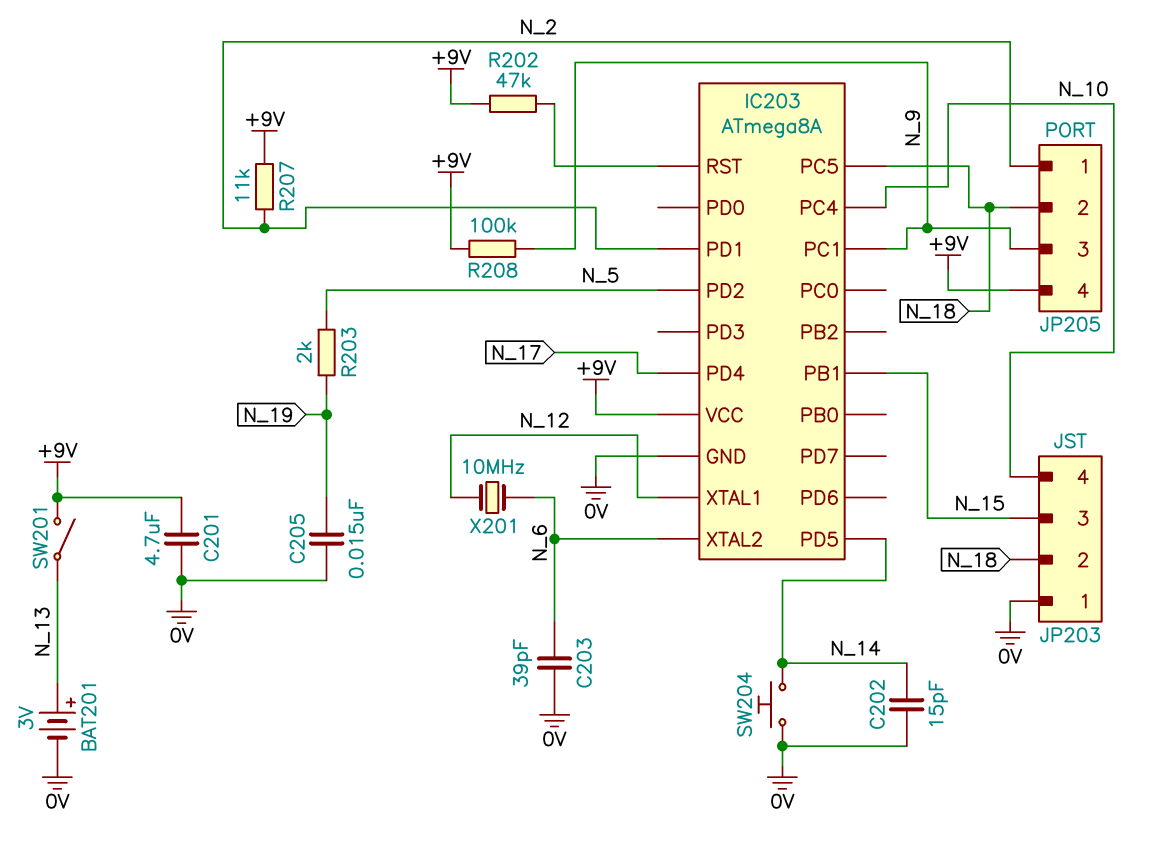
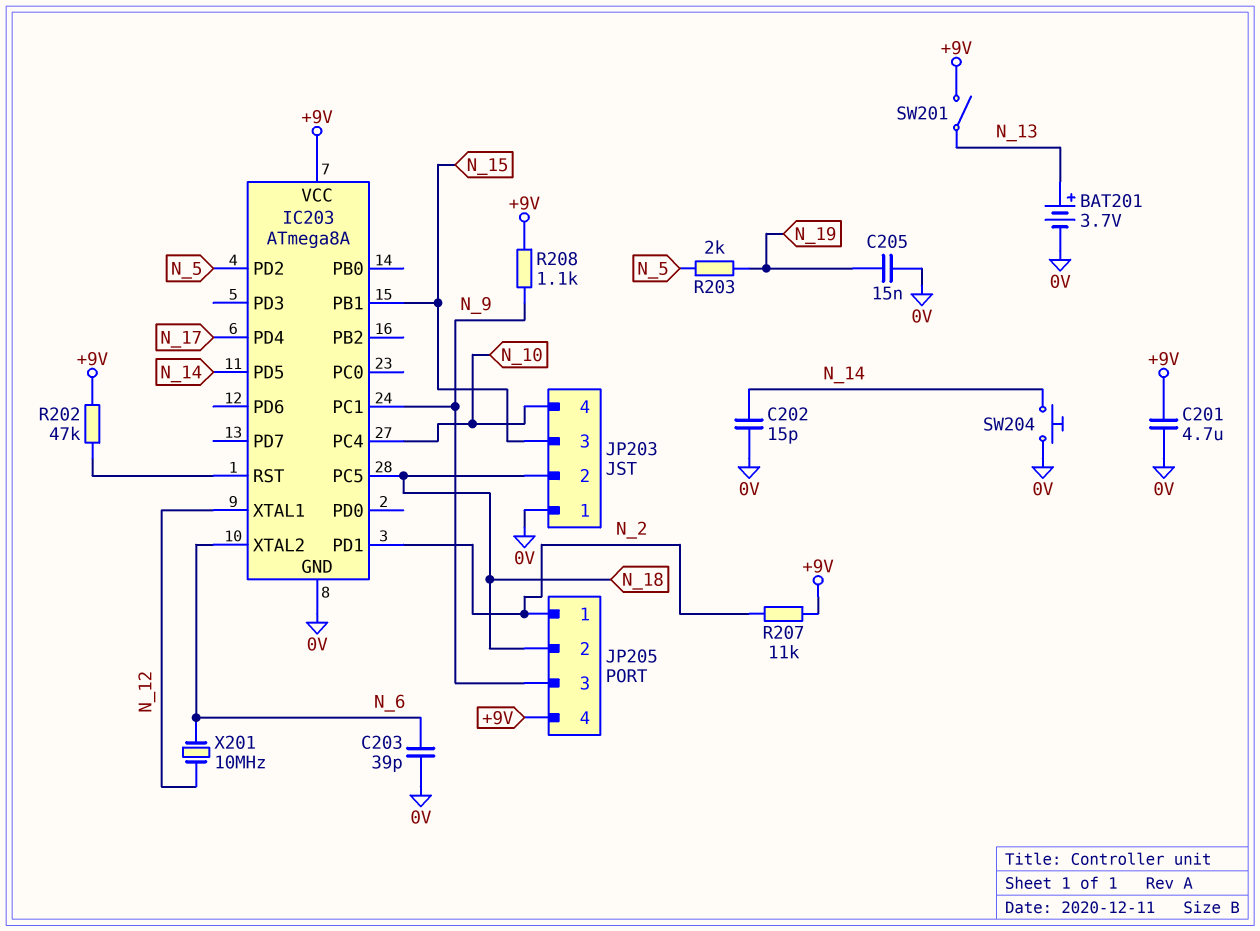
BAT201: 3V (plus N_13, minus 0V) -> 3.7V (plus N_13, minus 0V)
R208: 100k (+9V, N_9) -> 1.1k (+9V, N_9)

